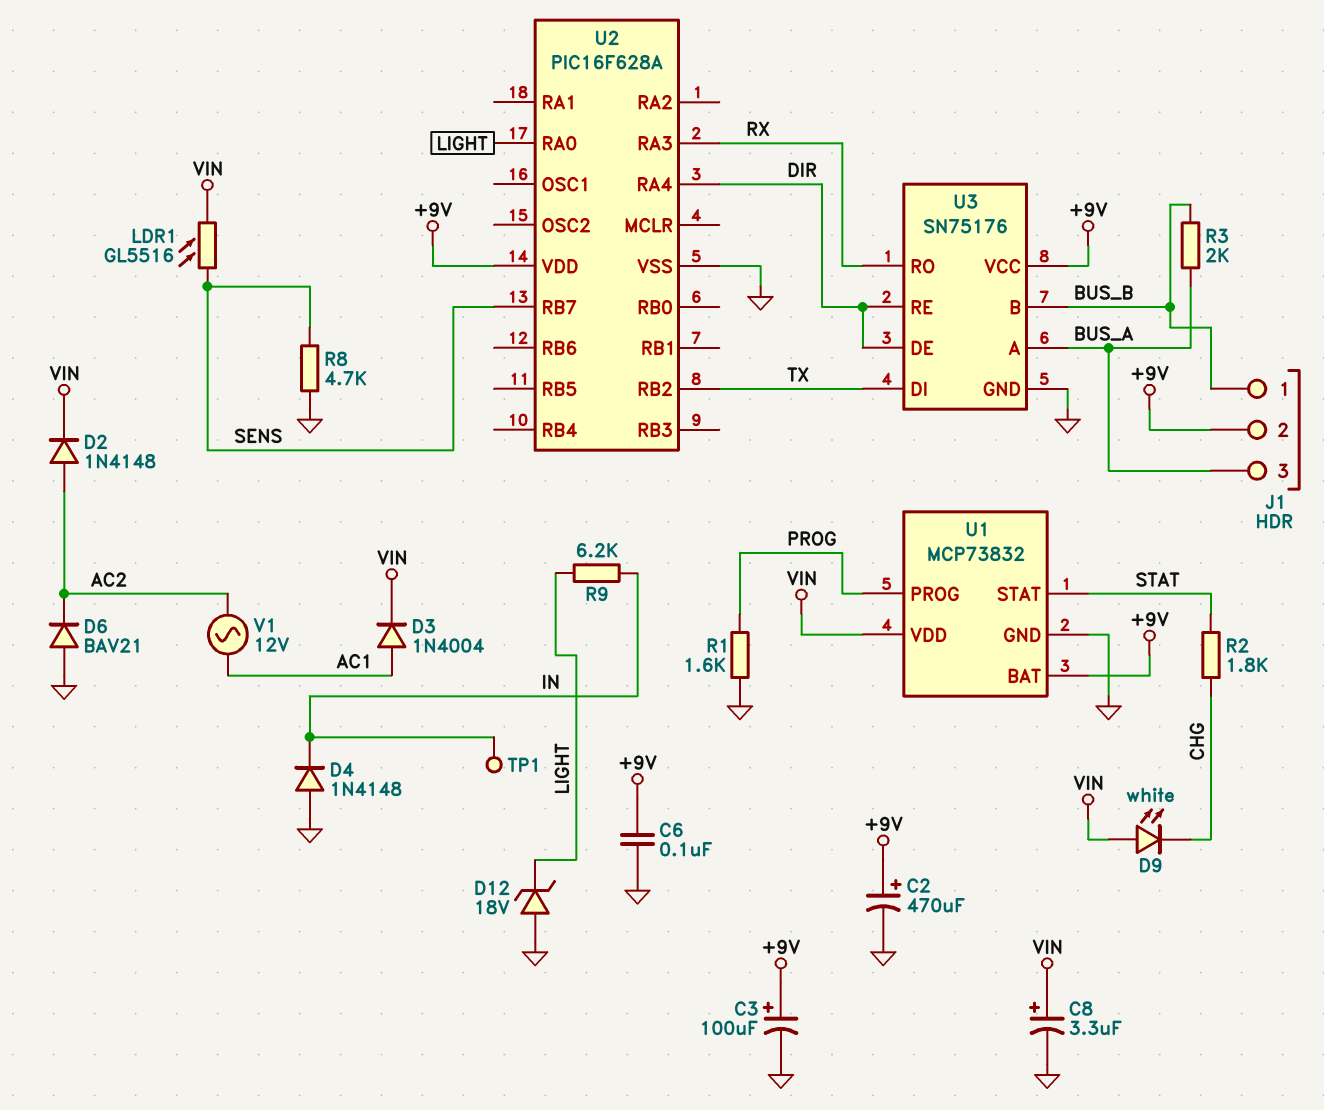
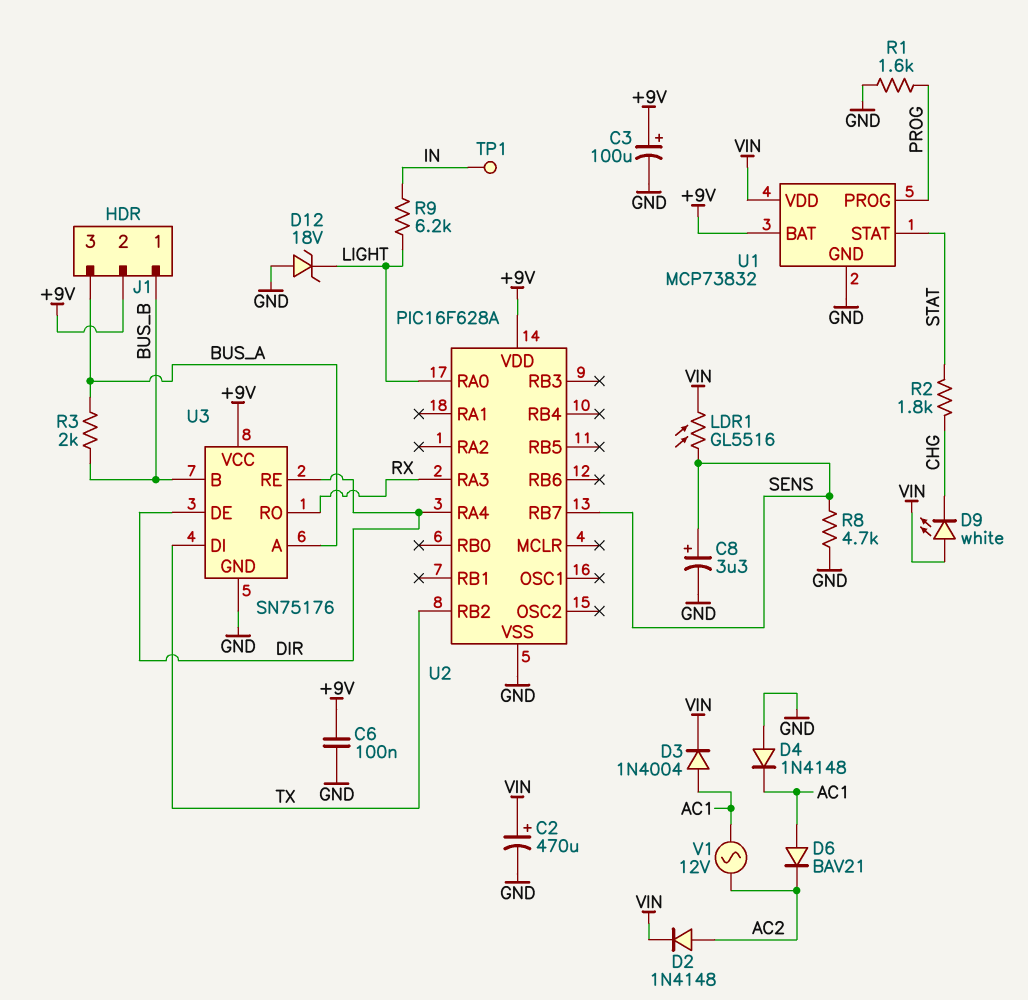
C2: 470uF (plus +9V, minus GND) -> 470uF (plus VIN, minus GND)
C8: 3.3uF (plus VIN, minus GND) -> 3.3uF (plus SENS, minus GND)
D4: diode 1N4148 (A GND, K IN) -> diode 1N4148 (A GND, K AC1)
D6: diode BAV21 (A GND, K AC2) -> diode BAV21 (A AC1, K AC2)

